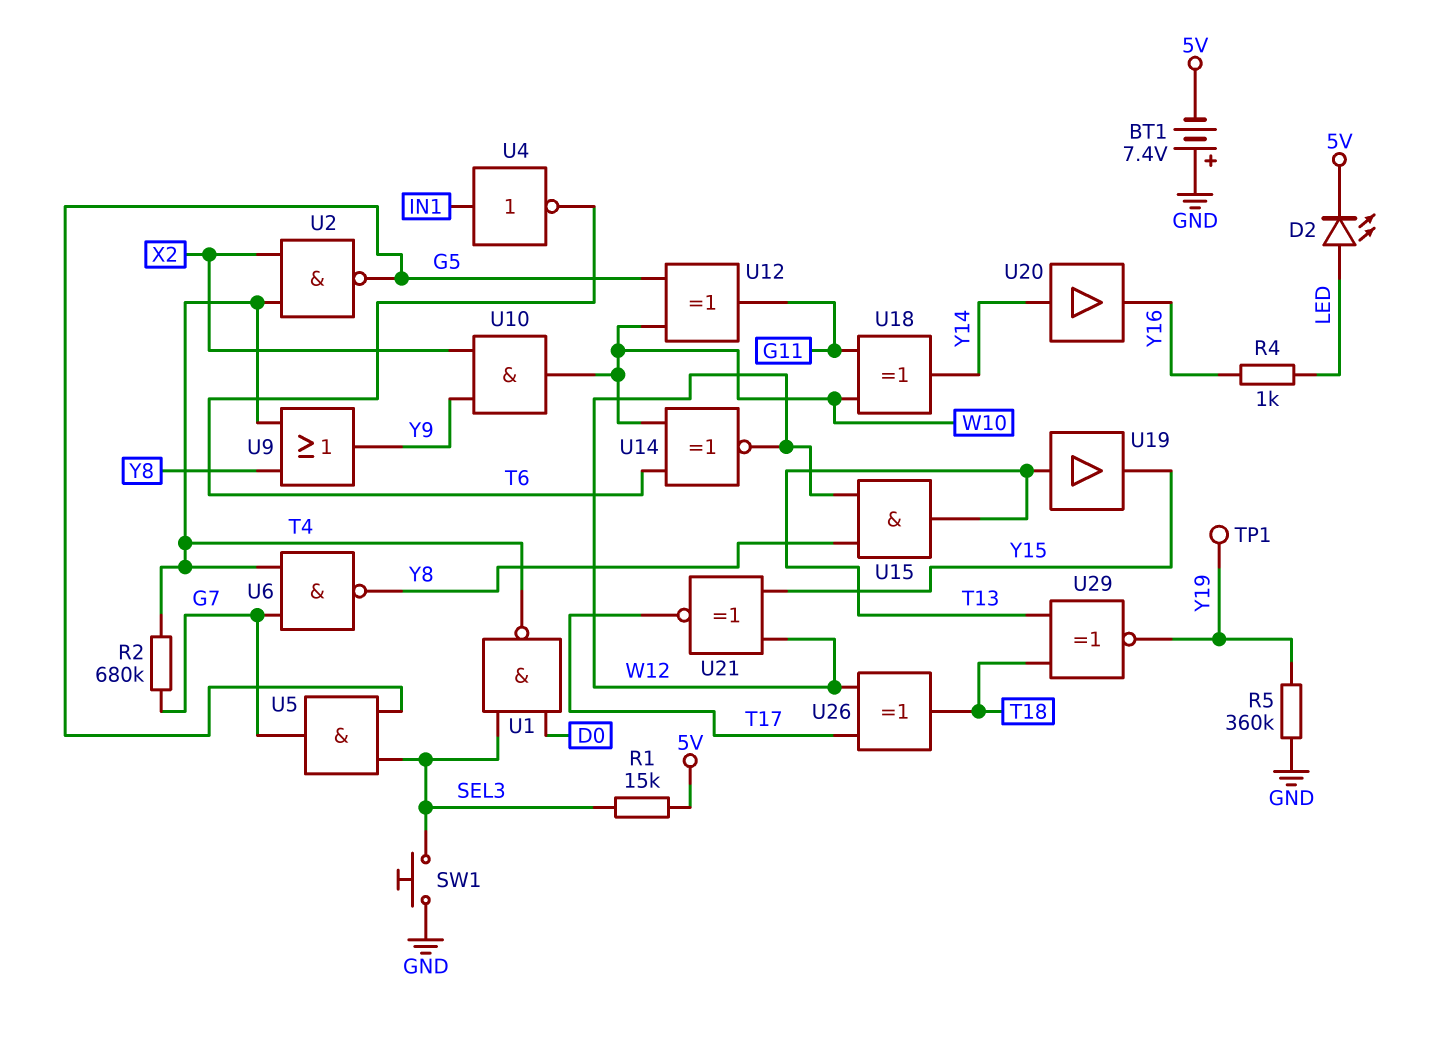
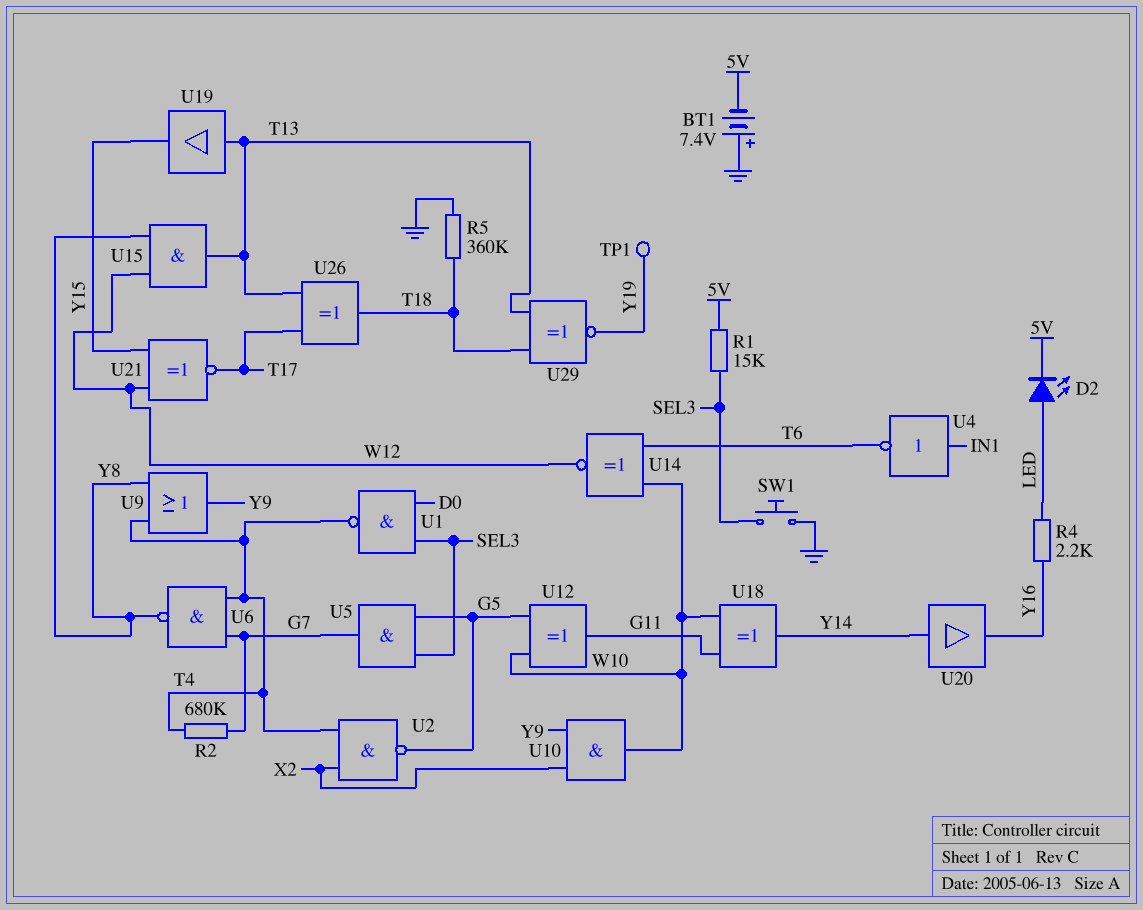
R4: 1k (LED, Y16) -> 2.2k (LED, Y16)
R5: 360k (GND, Y19) -> 360k (GND, T18)
U26: XOR (in T17, in W12, out T18) -> XOR (in T13, in T17, out T18)

